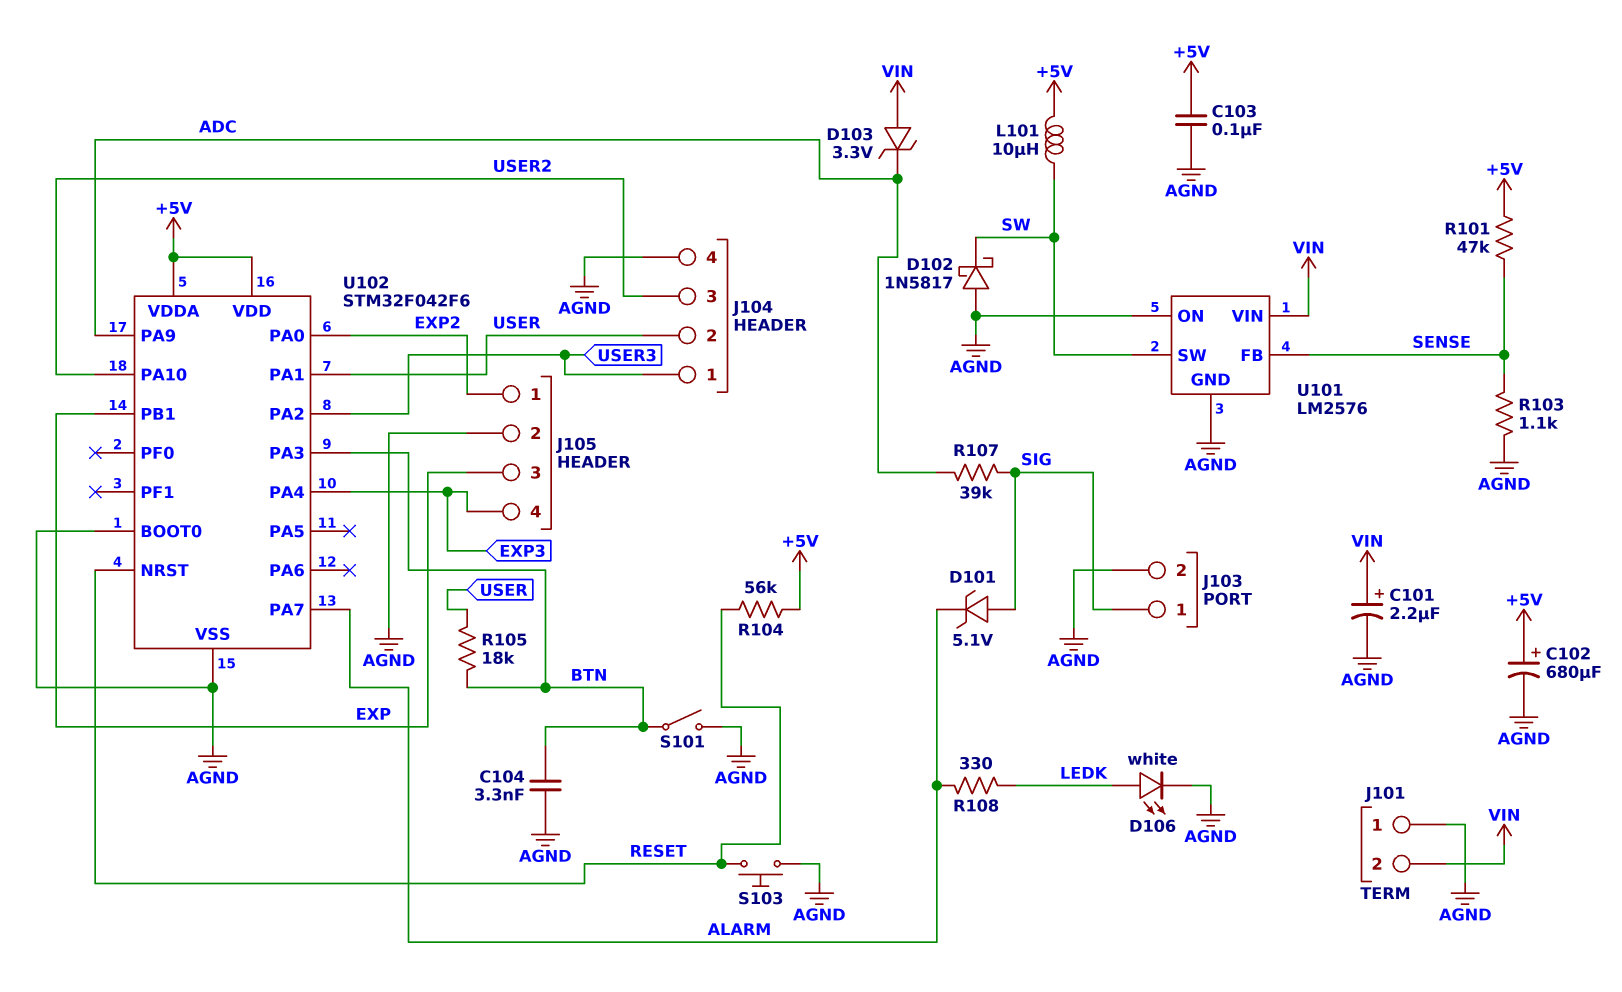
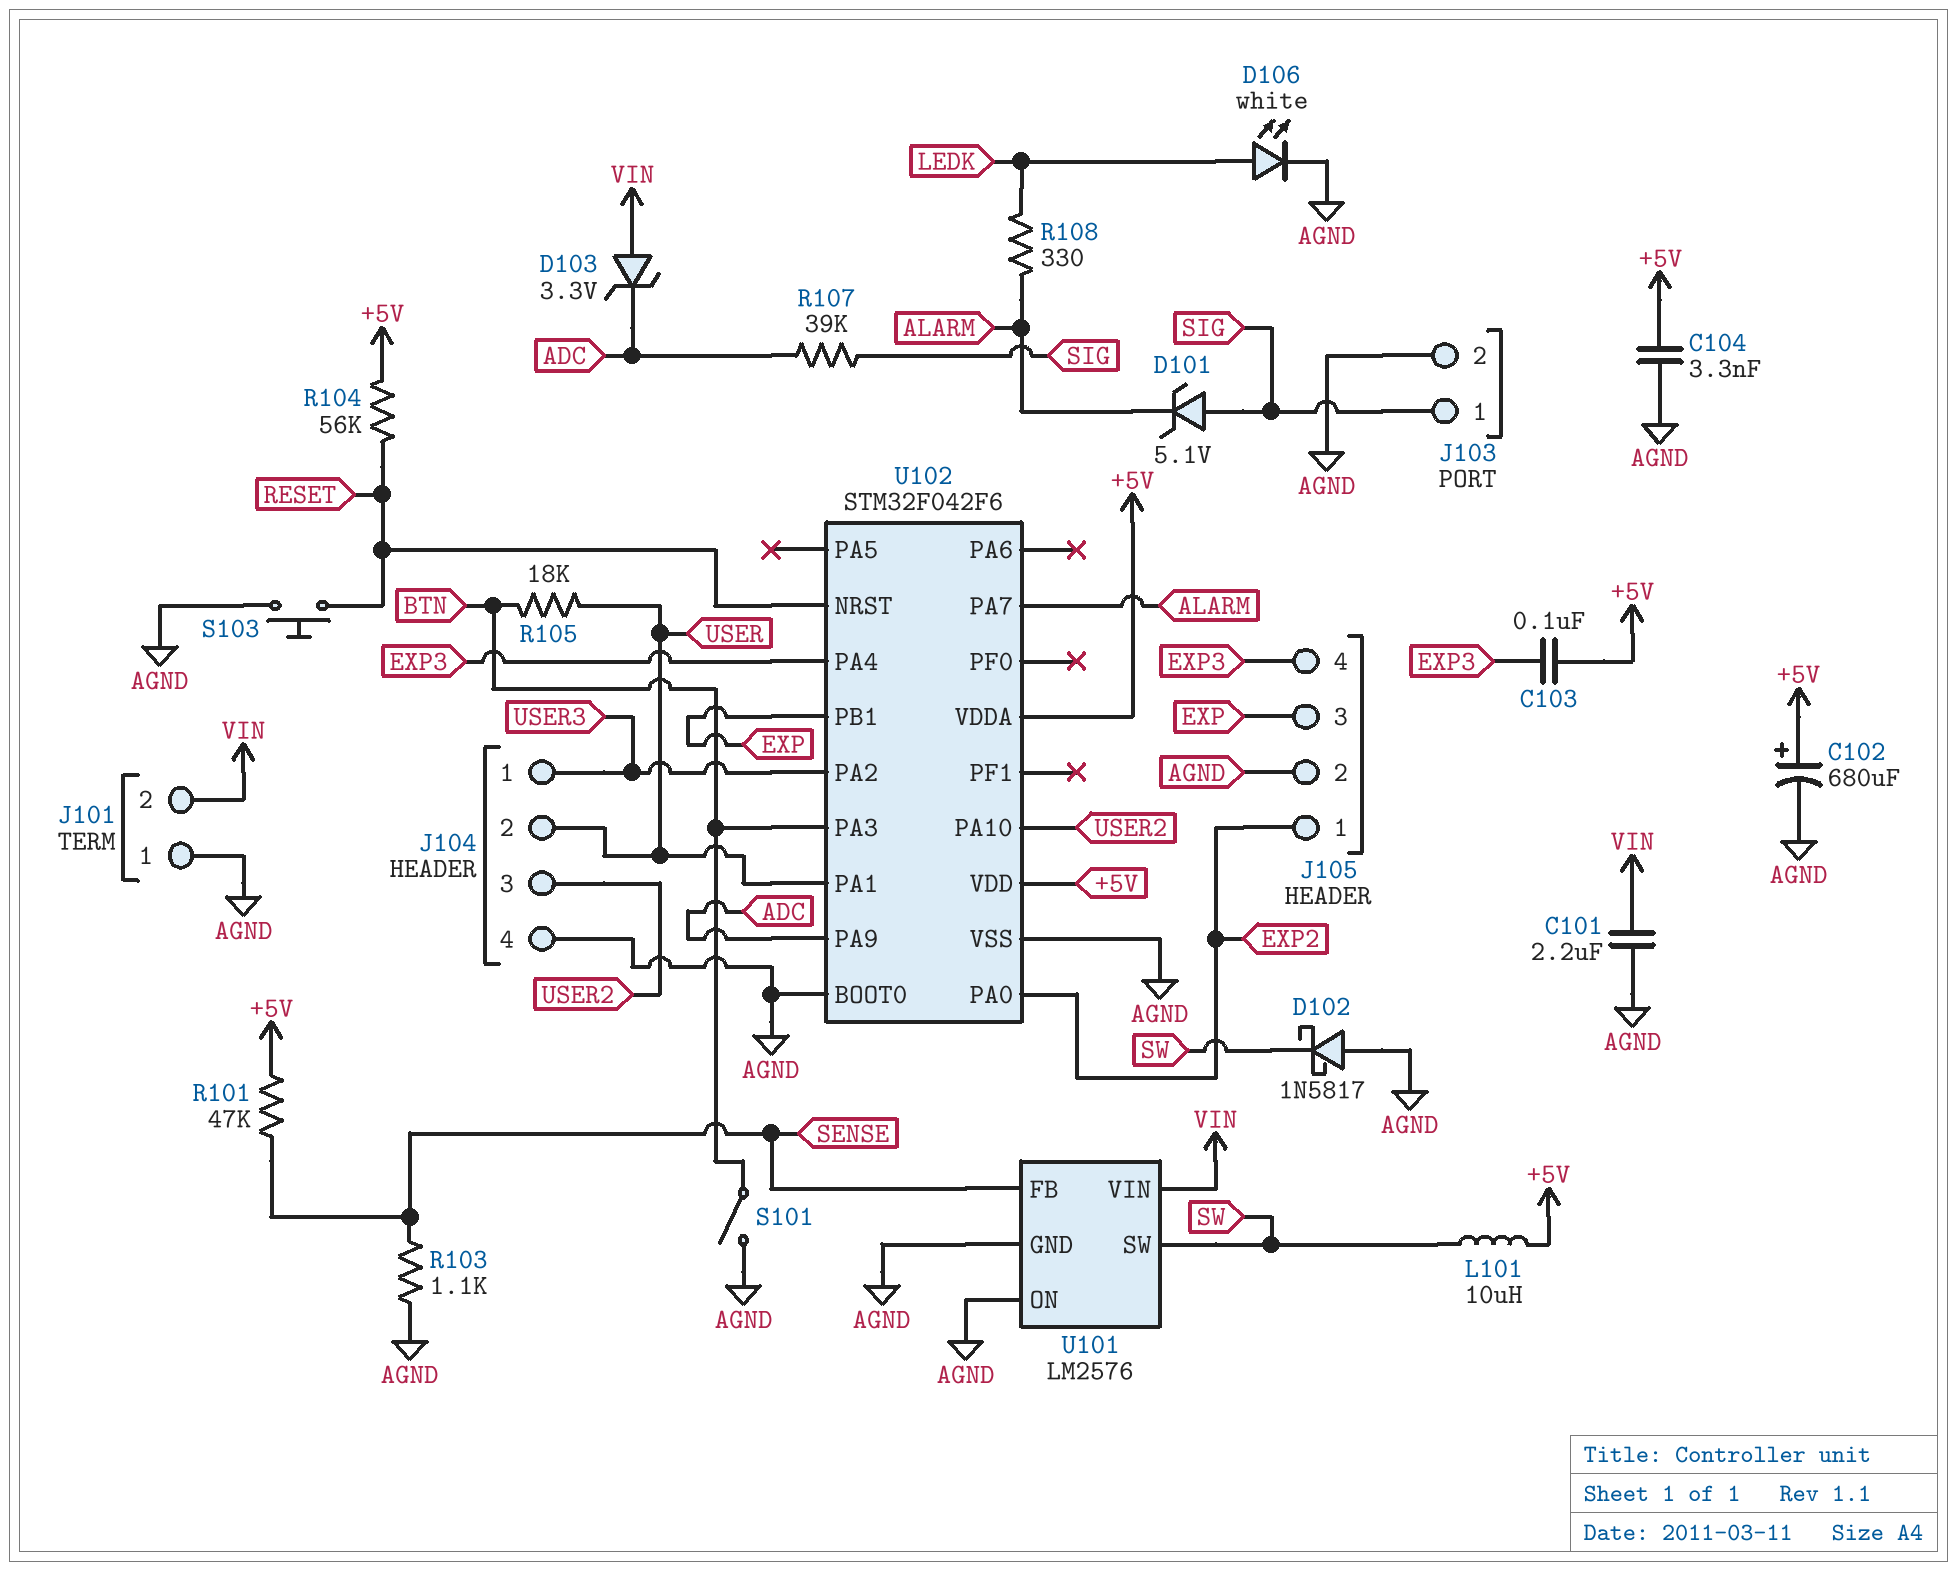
C101: 2.2uF (plus VIN, minus AGND) -> 2.2uF (AGND, VIN)
C103: 100nF (+5V, AGND) -> 100nF (+5V, EXP3)
C104: 3.3nF (AGND, BTN) -> 3.3nF (+5V, AGND)

